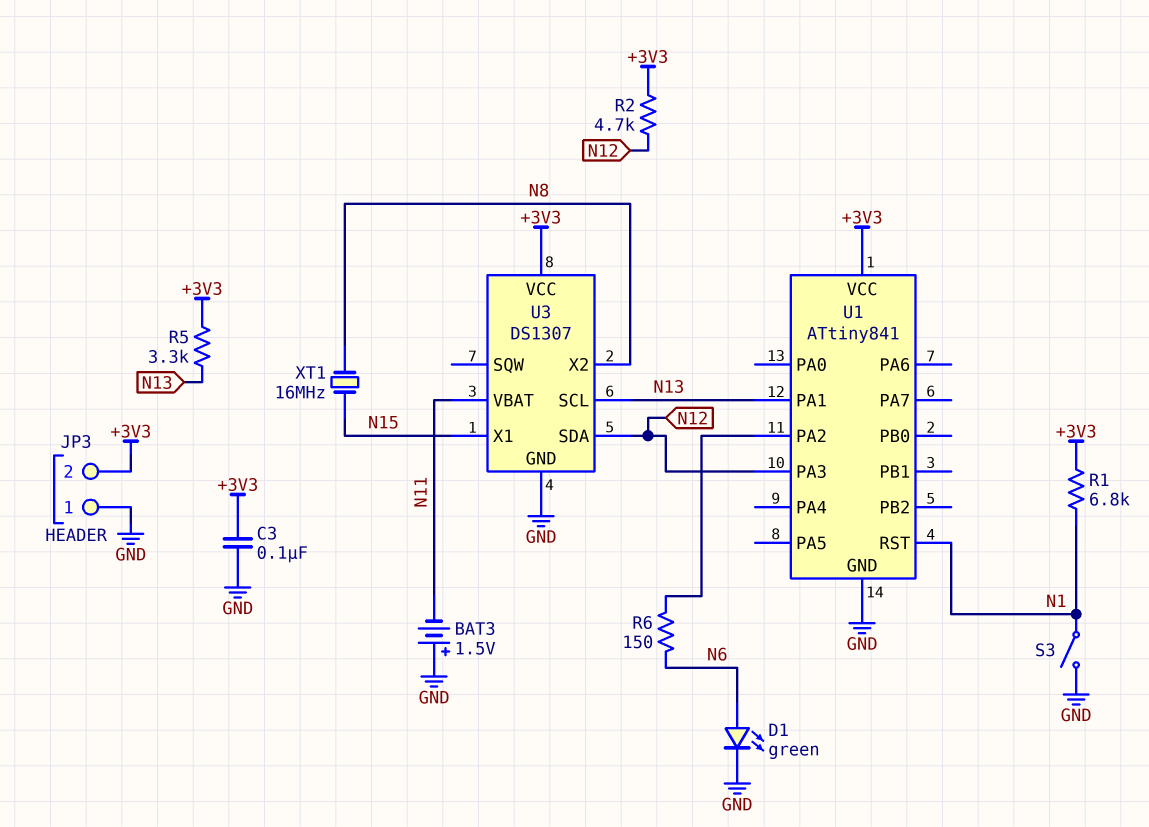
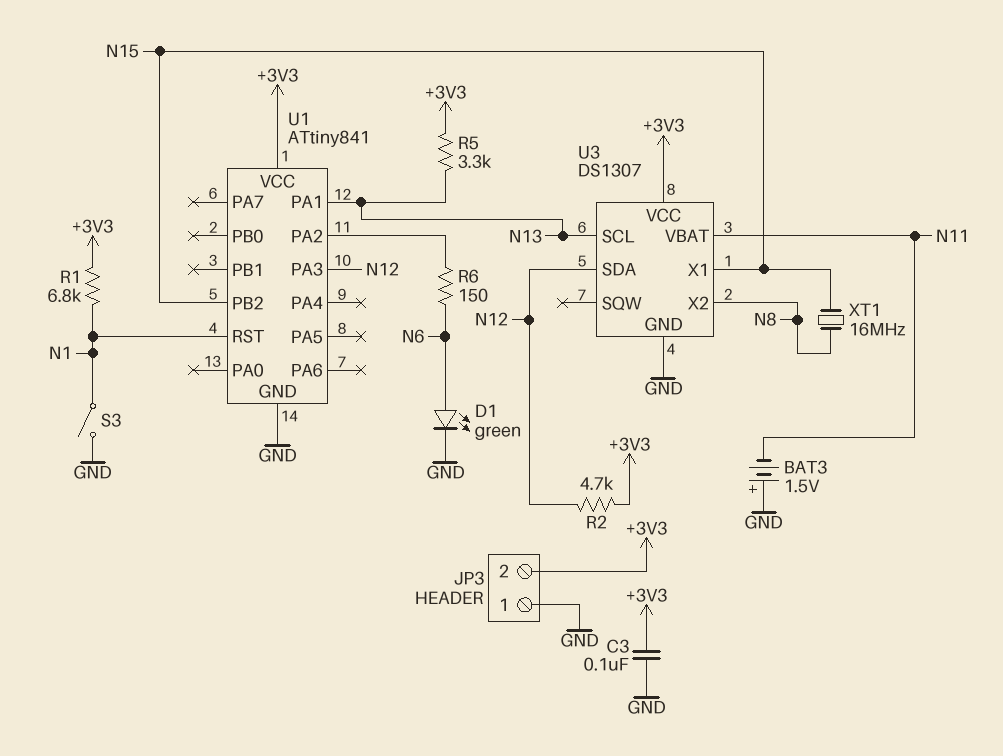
U1 pin PB2: none -> N15

